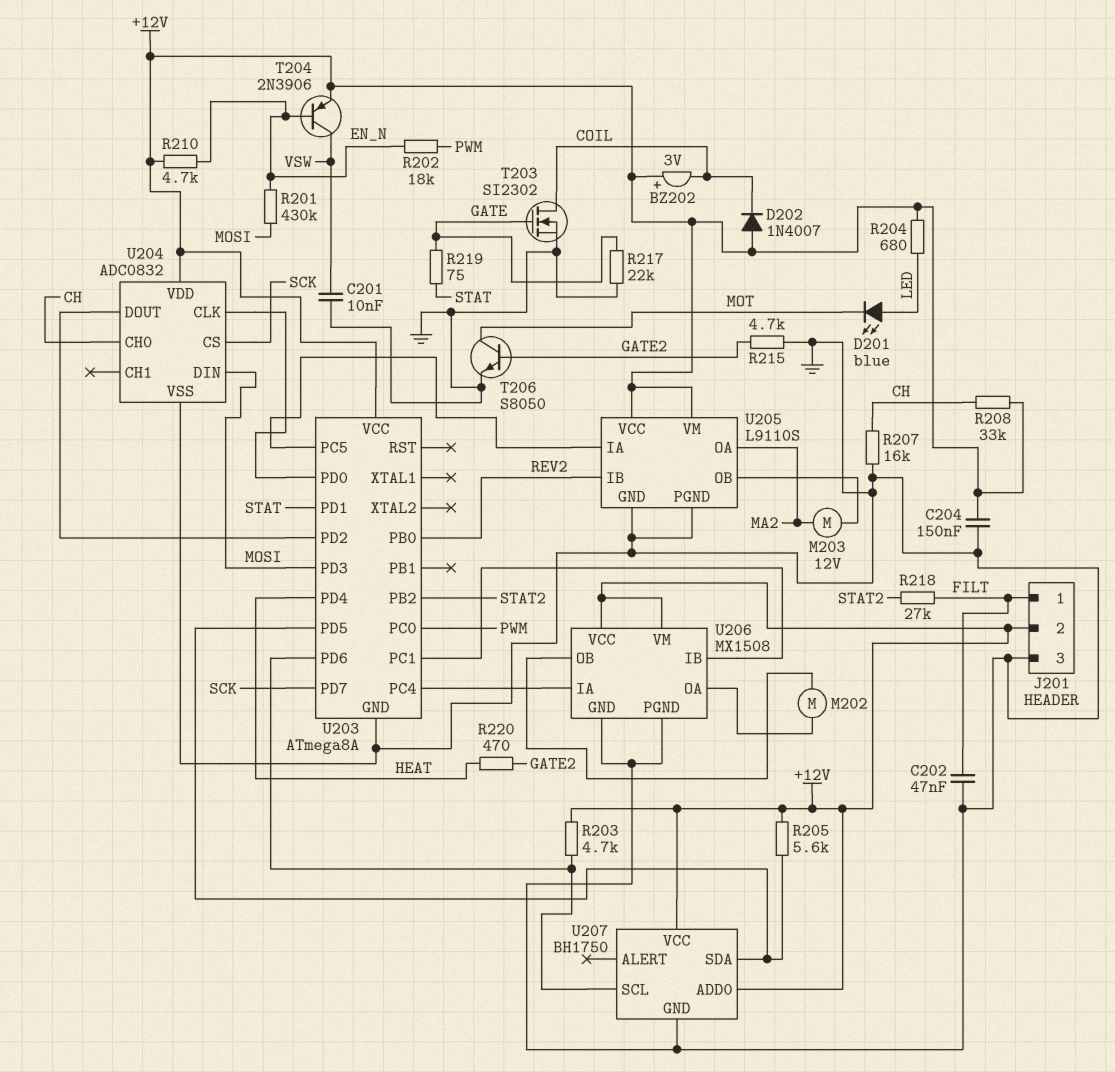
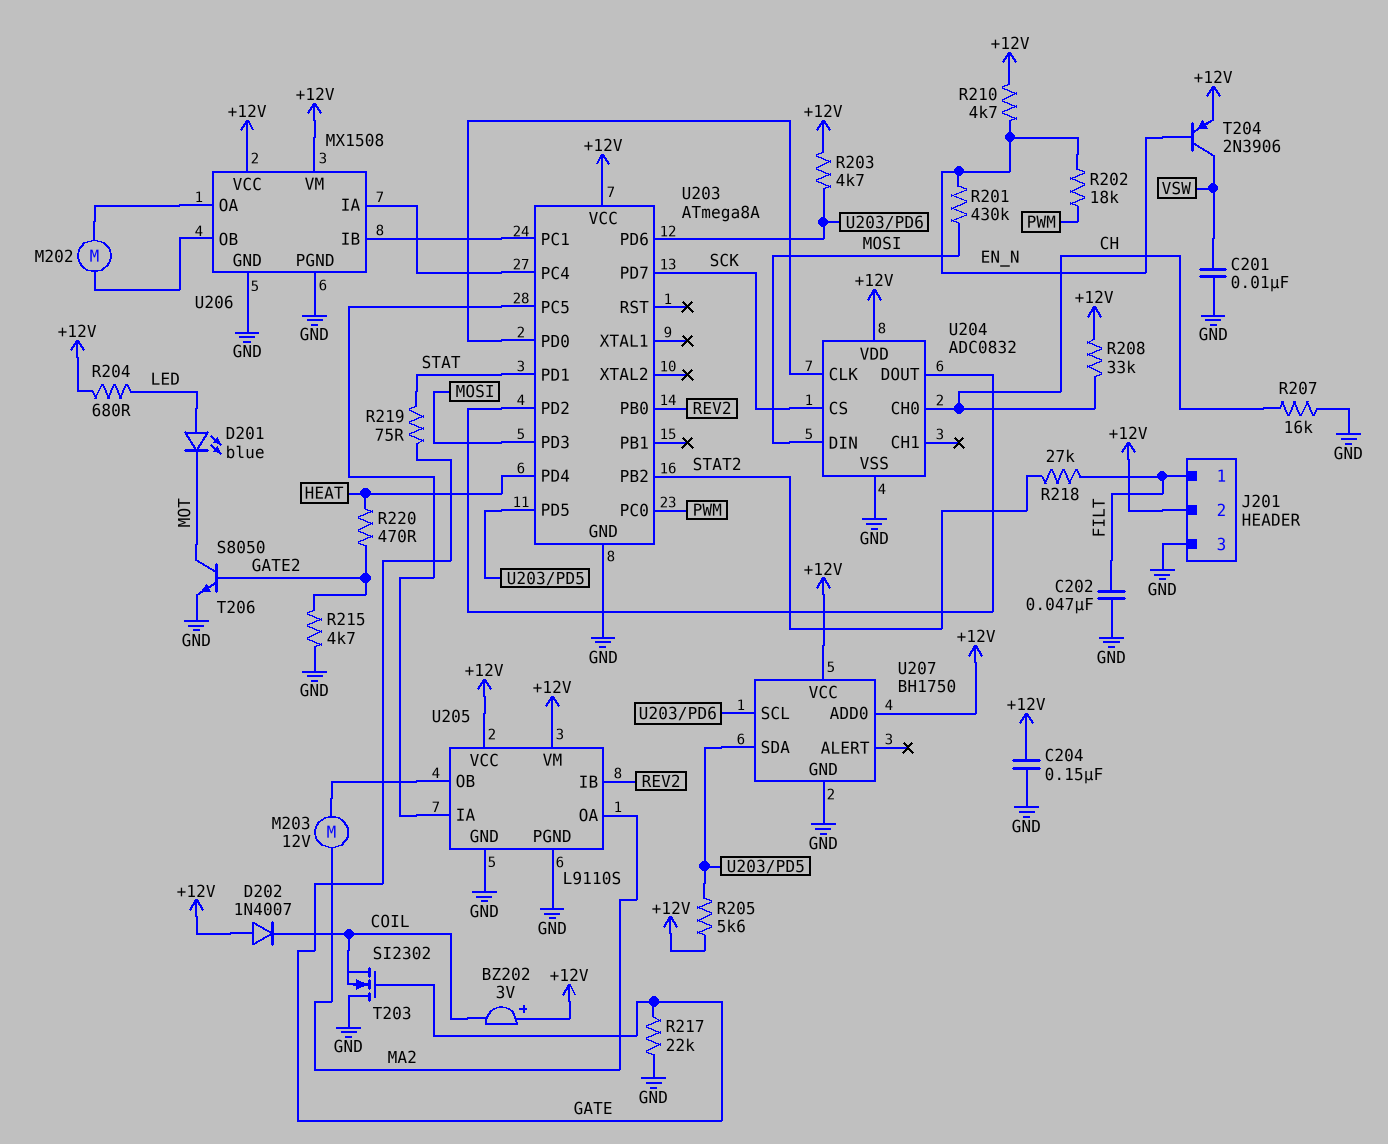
T203: NMOS SI2302 (G GATE, D COIL, S GND) -> NMOS SI2302 (G GATE, D GND, S COIL)

